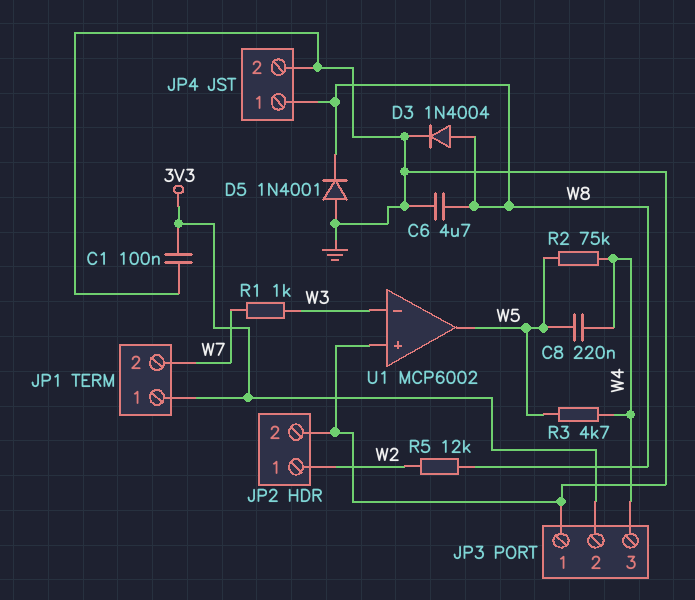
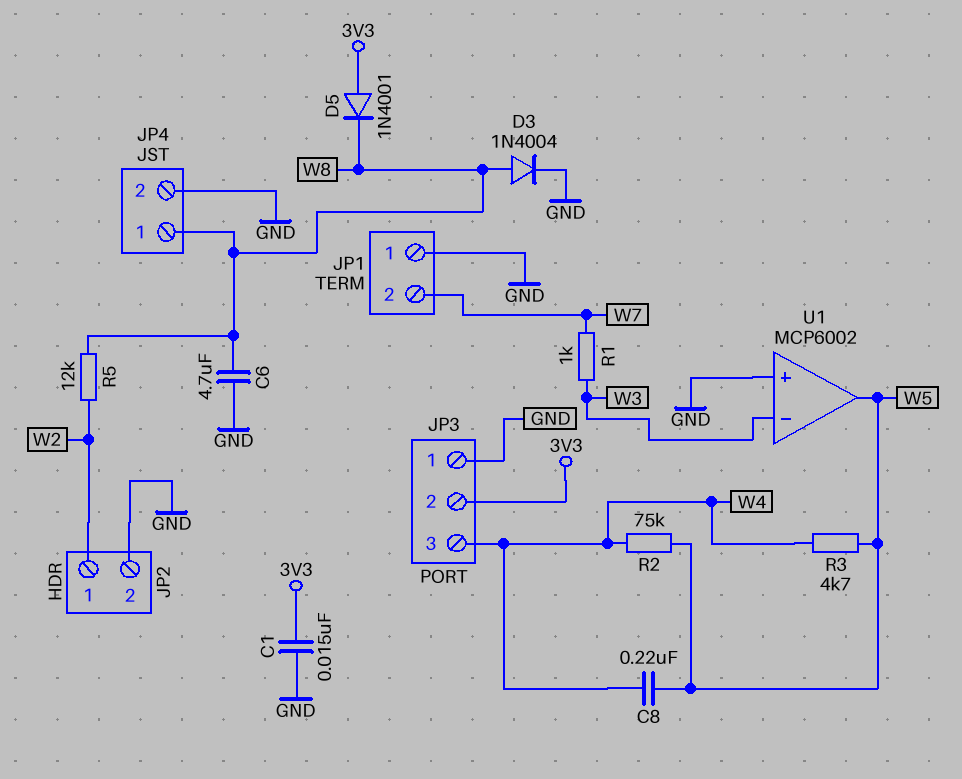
C1: 100nF (3V3, GND) -> 15nF (3V3, GND)
D5: diode 1N4001 (A GND, K W8) -> diode 1N4001 (A 3V3, K W8)
JP1 pin 1: 3V3 -> GND

